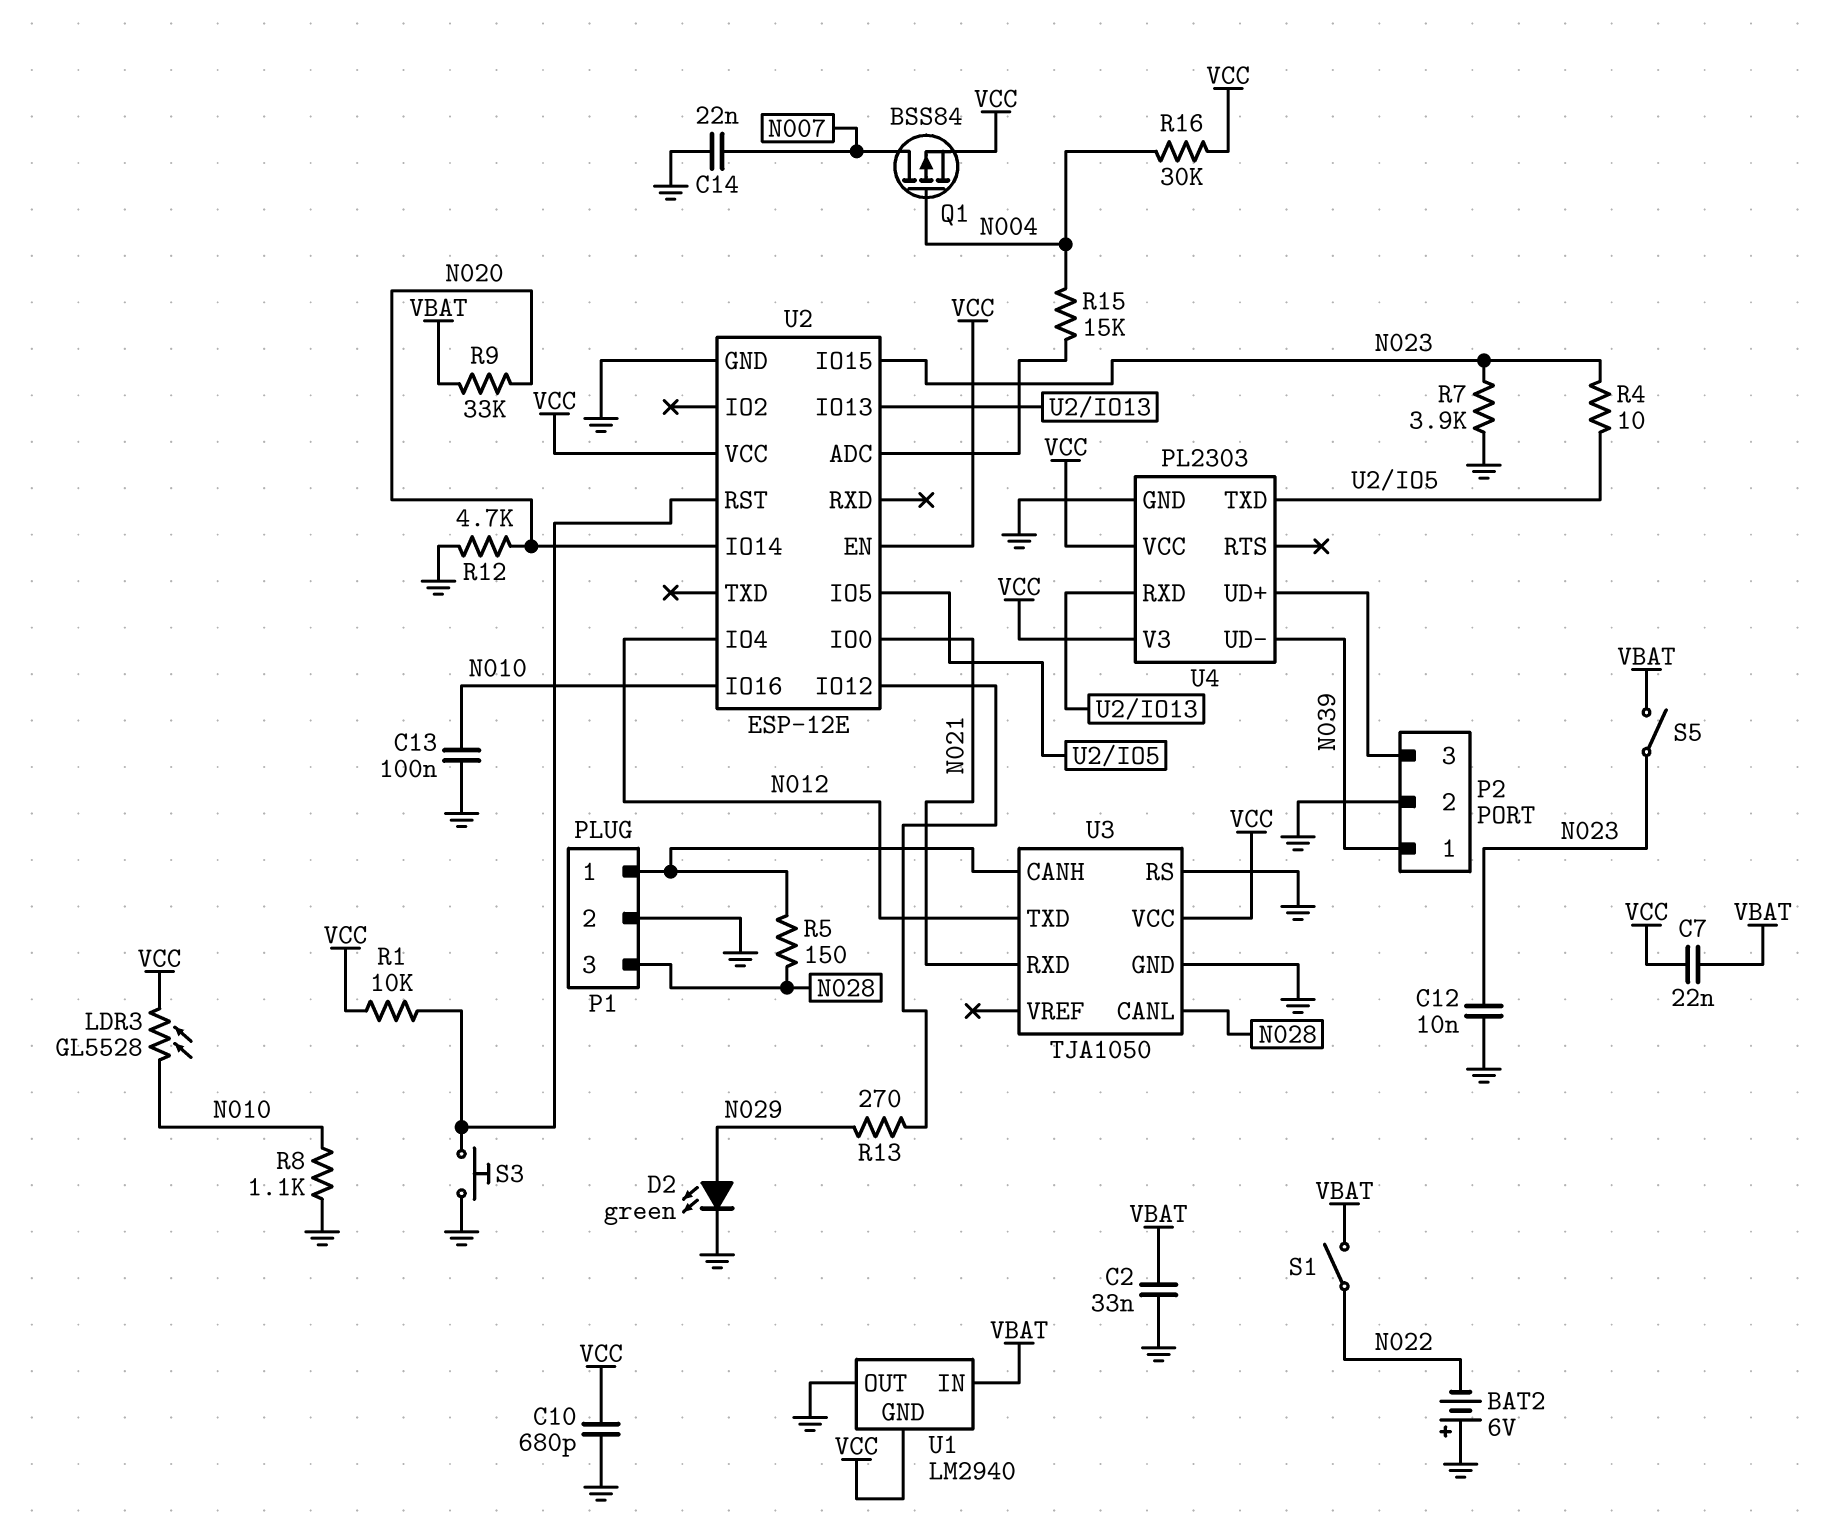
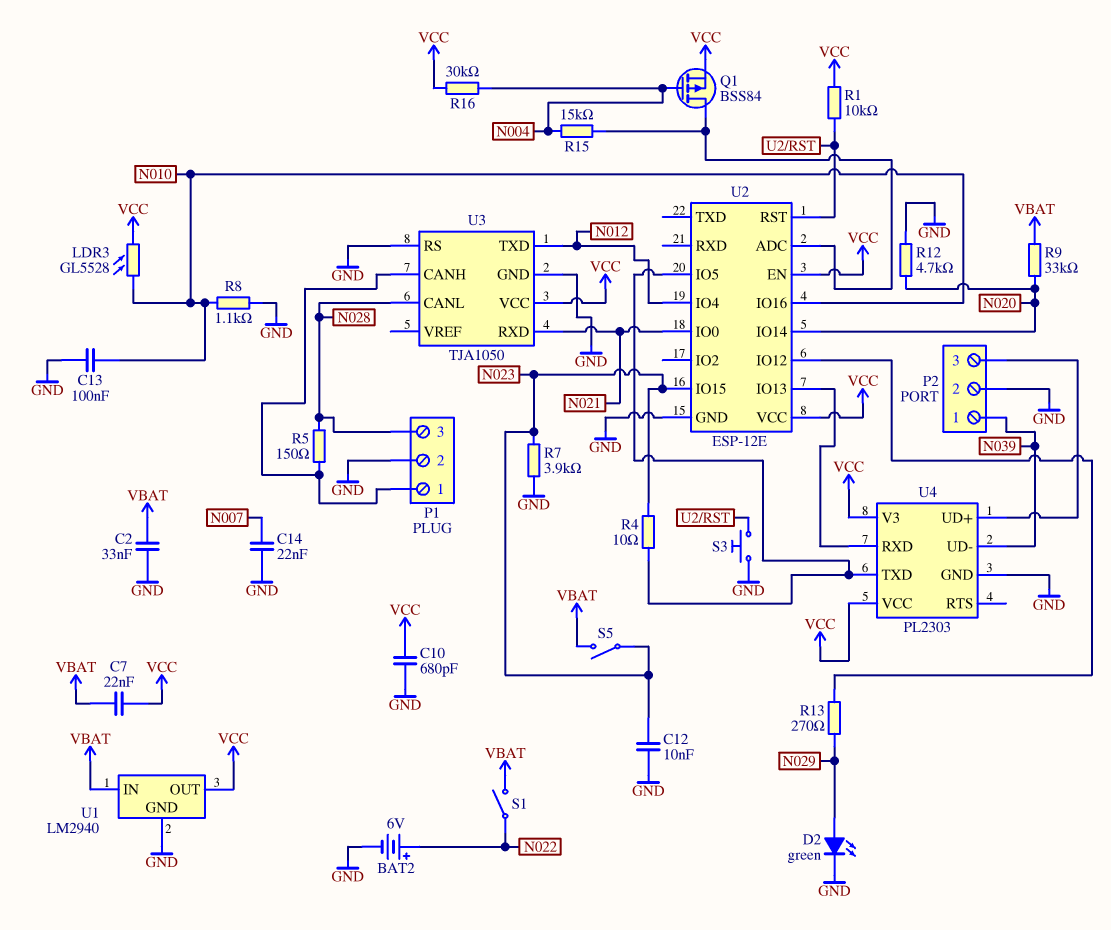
BAT2: 6V (plus GND, minus N022) -> 6V (plus N022, minus GND)
Q1: PMOS BSS84 (G N004, D N007, S VCC) -> PMOS BSS84 (G N004, D U2/ADC, S VCC)
U1 pin GND: VCC -> GND
U1 pin OUT: GND -> VCC

